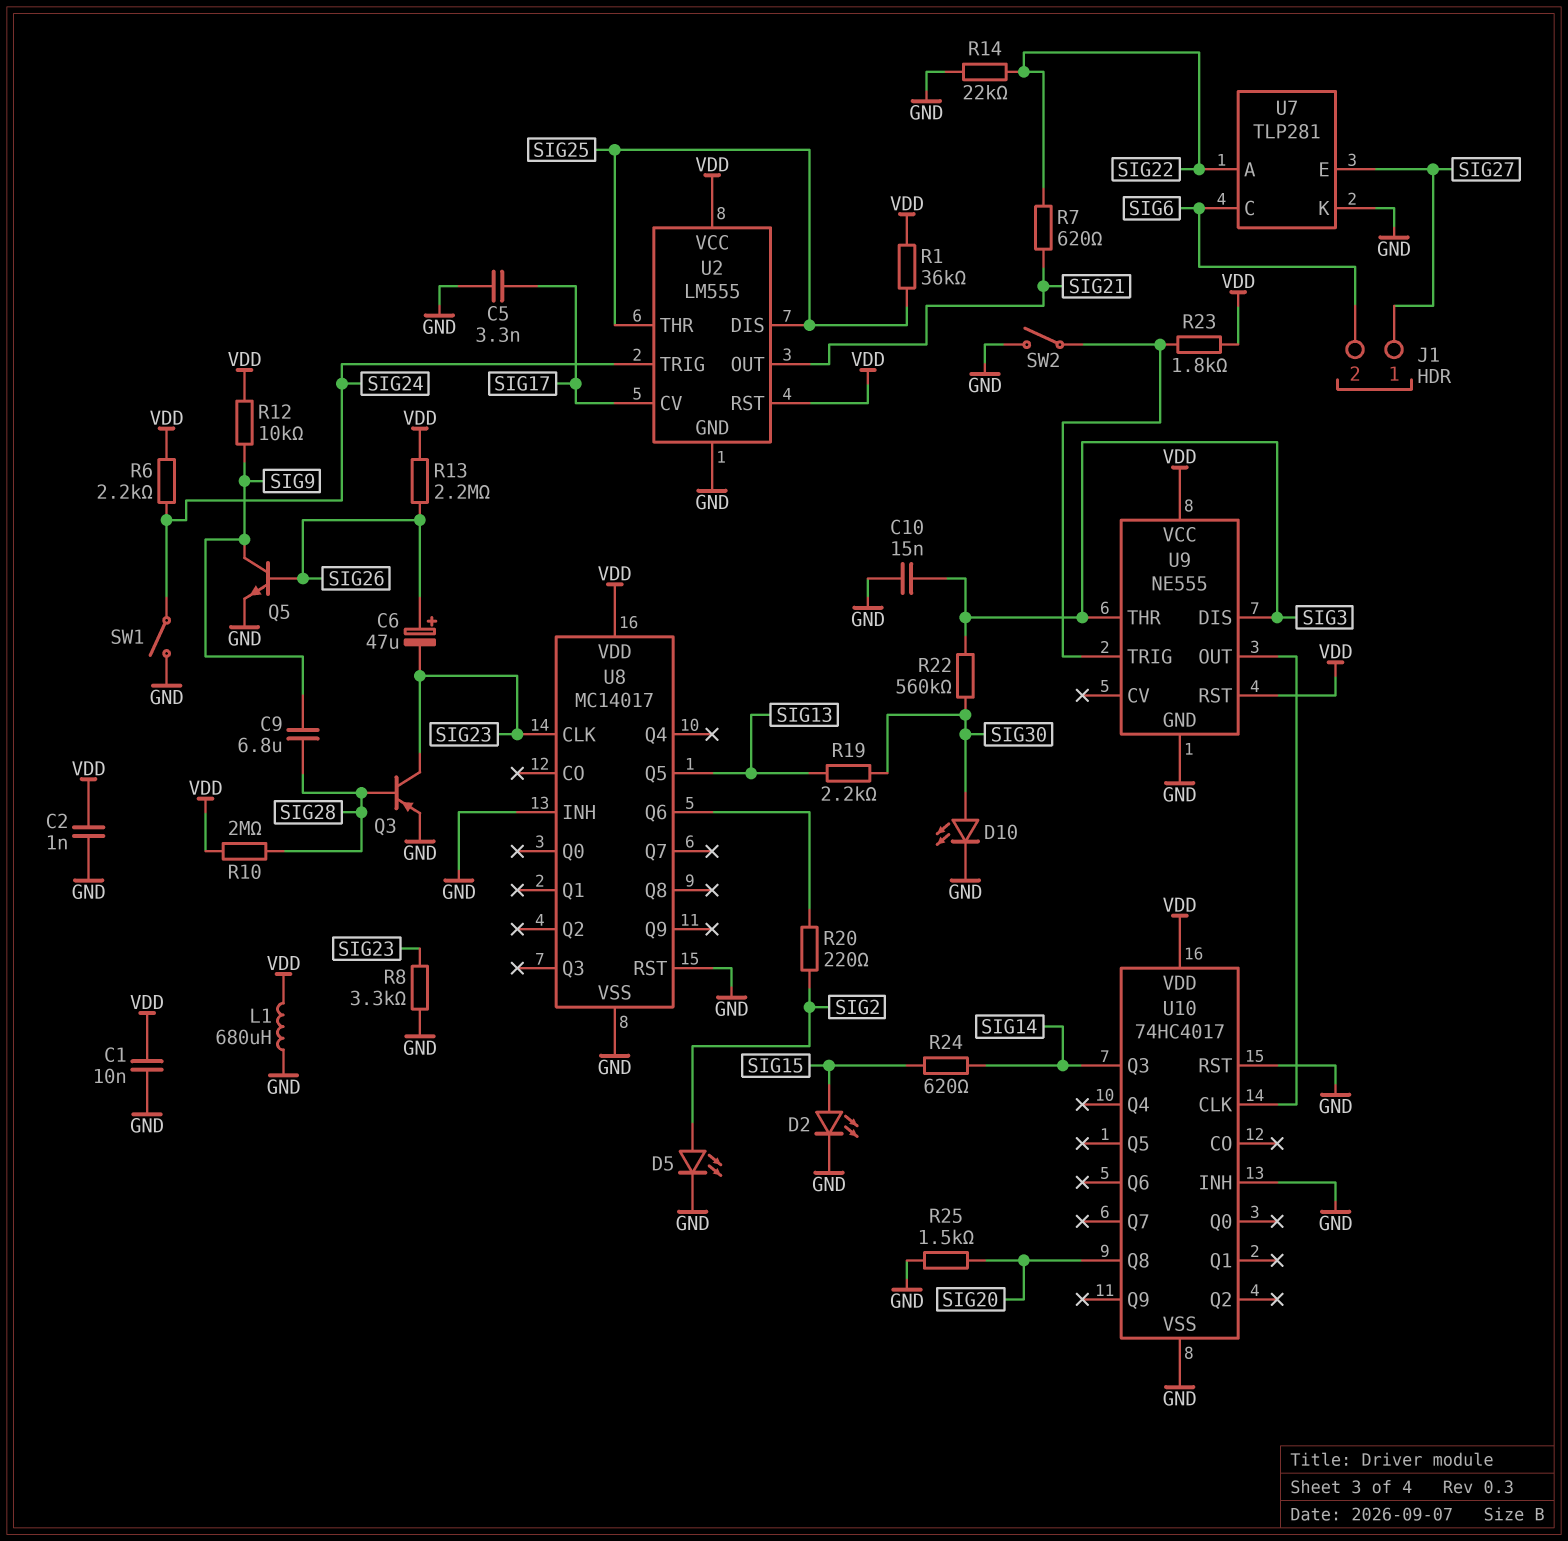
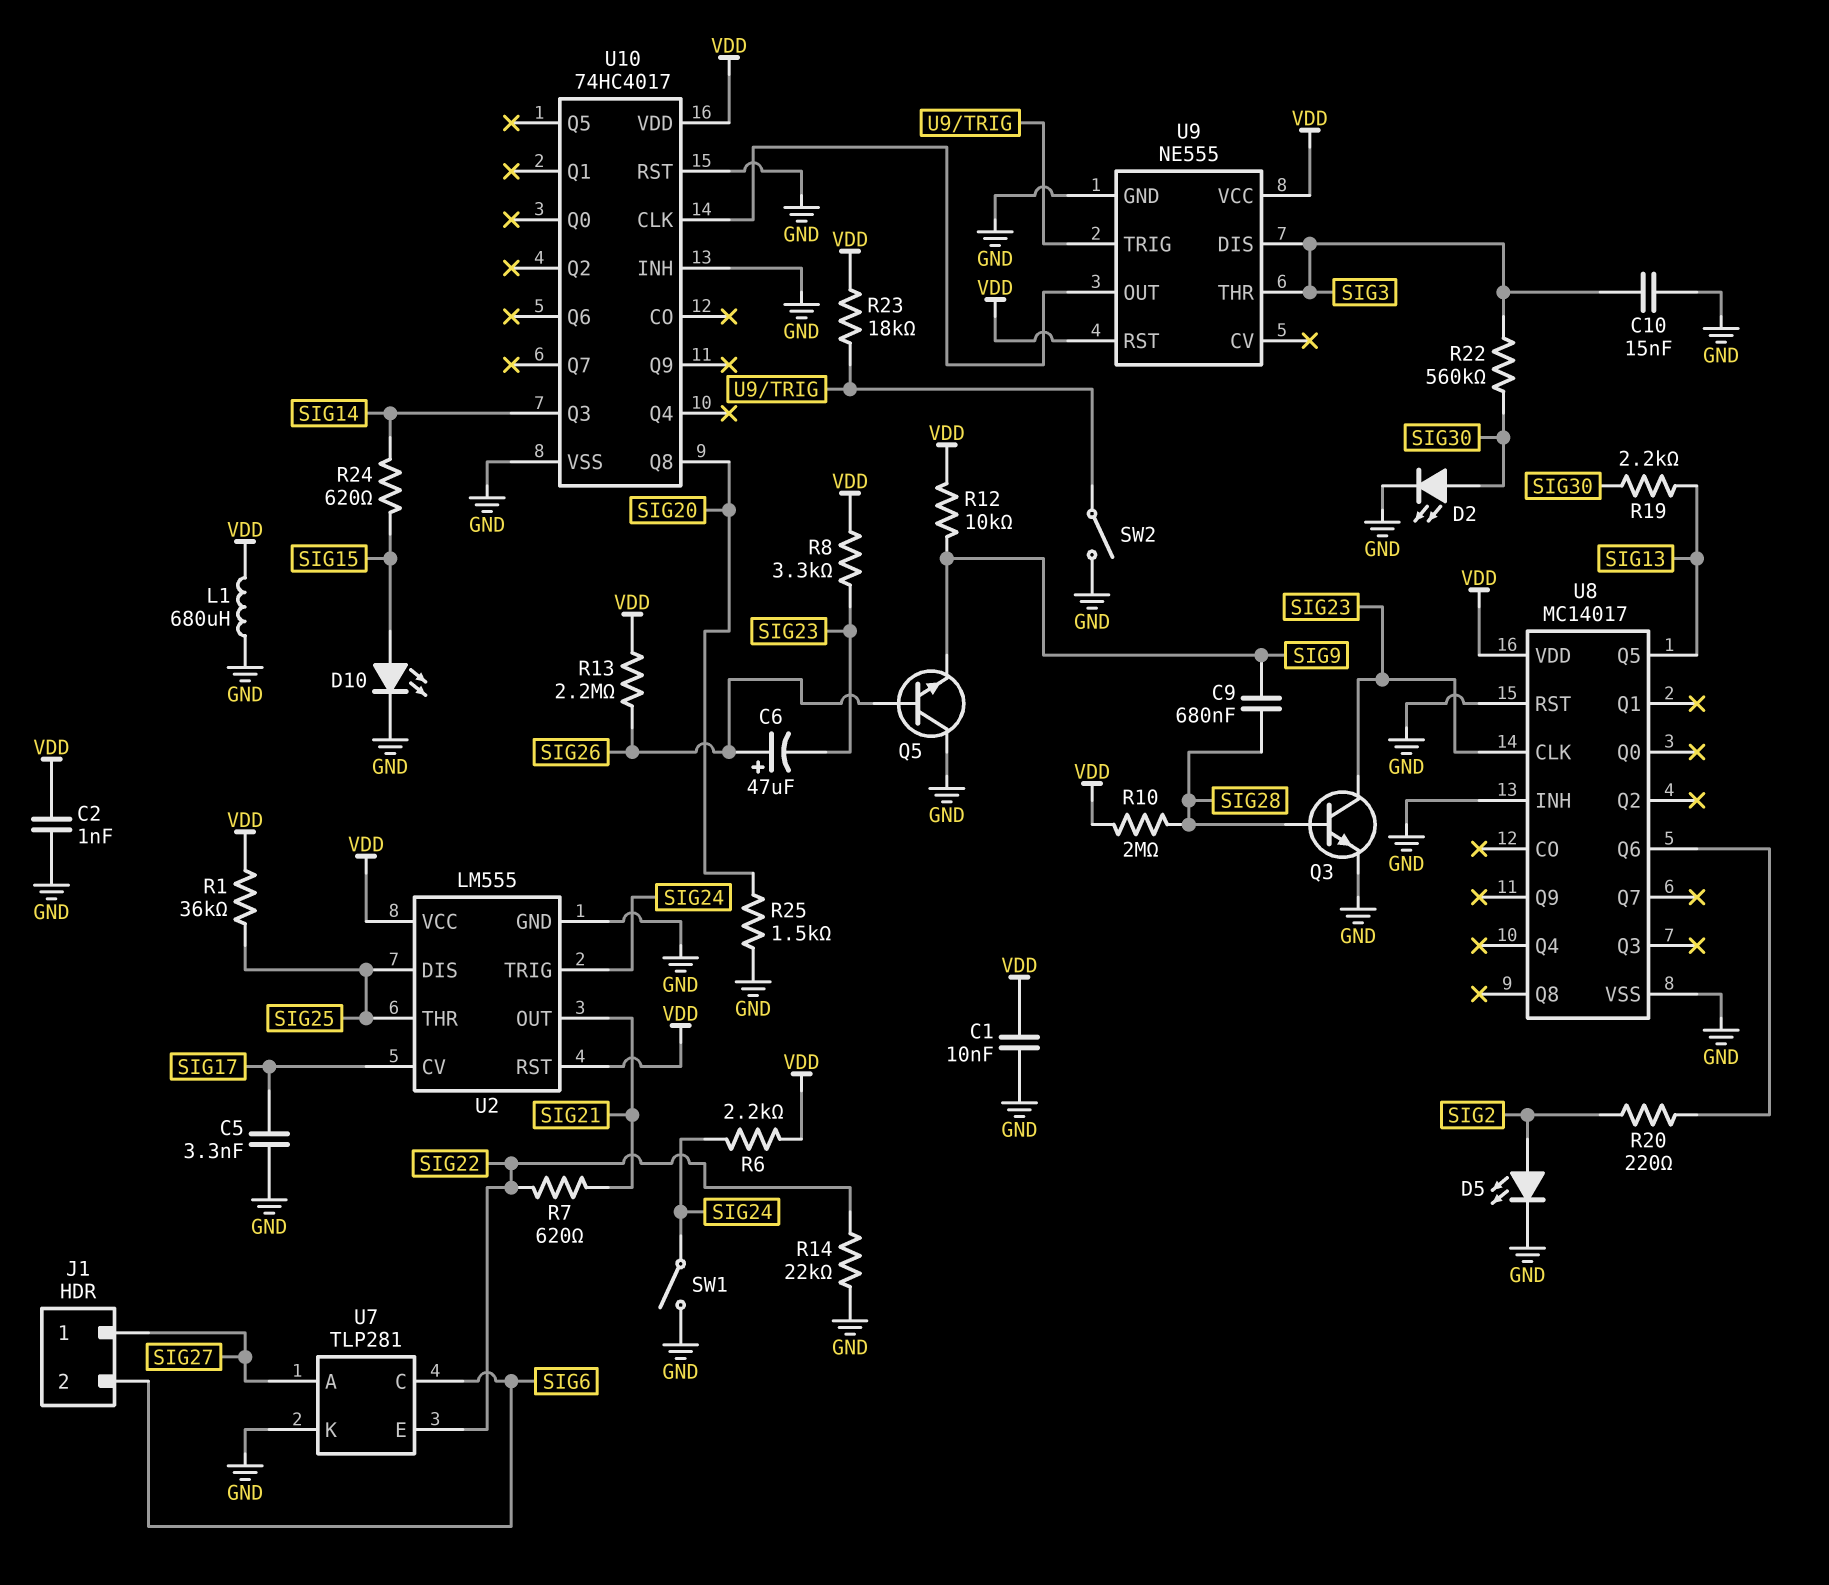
C9: 6.8uF (SIG9, SIG28) -> 680nF (SIG9, SIG28)
D2: LED (A SIG15, K GND) -> LED (A SIG30, K GND)
D10: LED (A SIG30, K GND) -> LED (A SIG15, K GND)
Q3: PNP (B SIG28, C SIG23, E GND) -> NPN (B SIG28, C SIG23, E GND)
Q5: NPN (B SIG26, C SIG9, E GND) -> NPN (B SIG26, C GND, E SIG9)
R8: 3.3k (GND, SIG23) -> 3.3k (SIG23, VDD)
R23: 1.8k (U9/TRIG, VDD) -> 18k (U9/TRIG, VDD)
U7 pin A: SIG22 -> SIG27
U7 pin E: SIG27 -> SIG22

